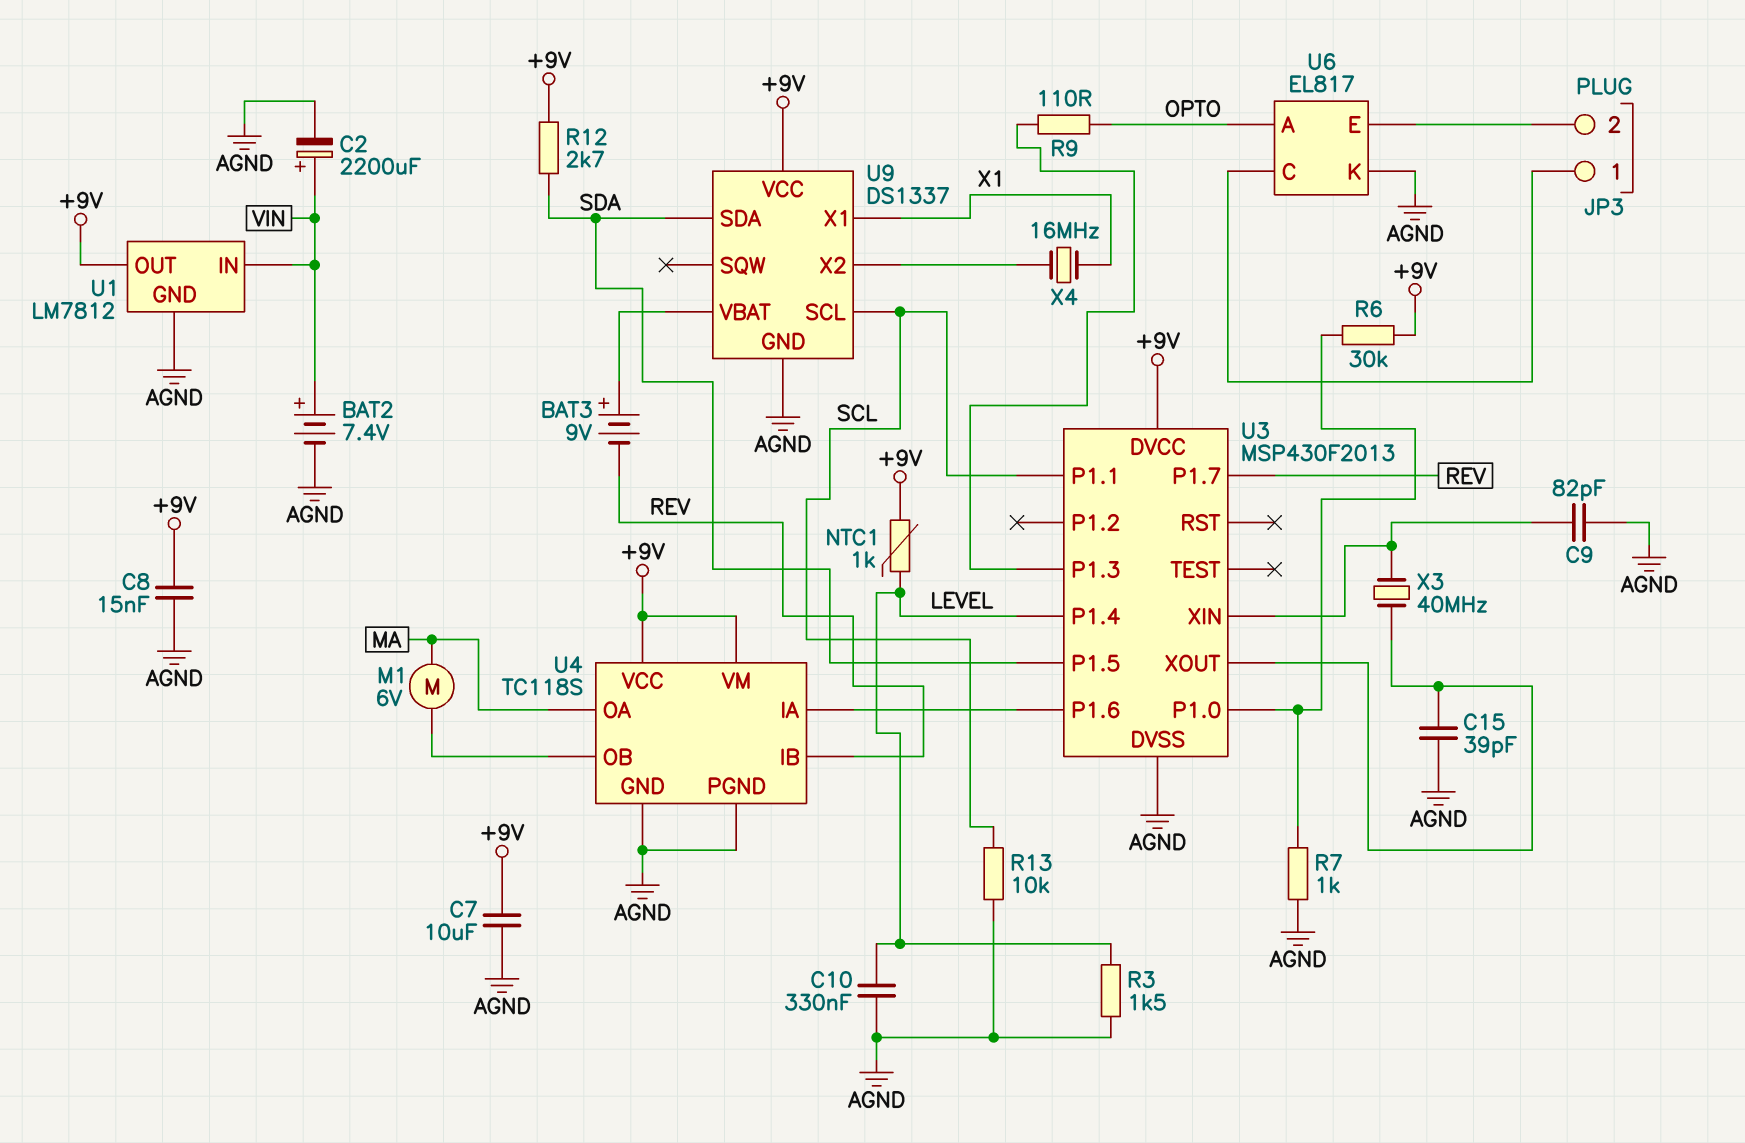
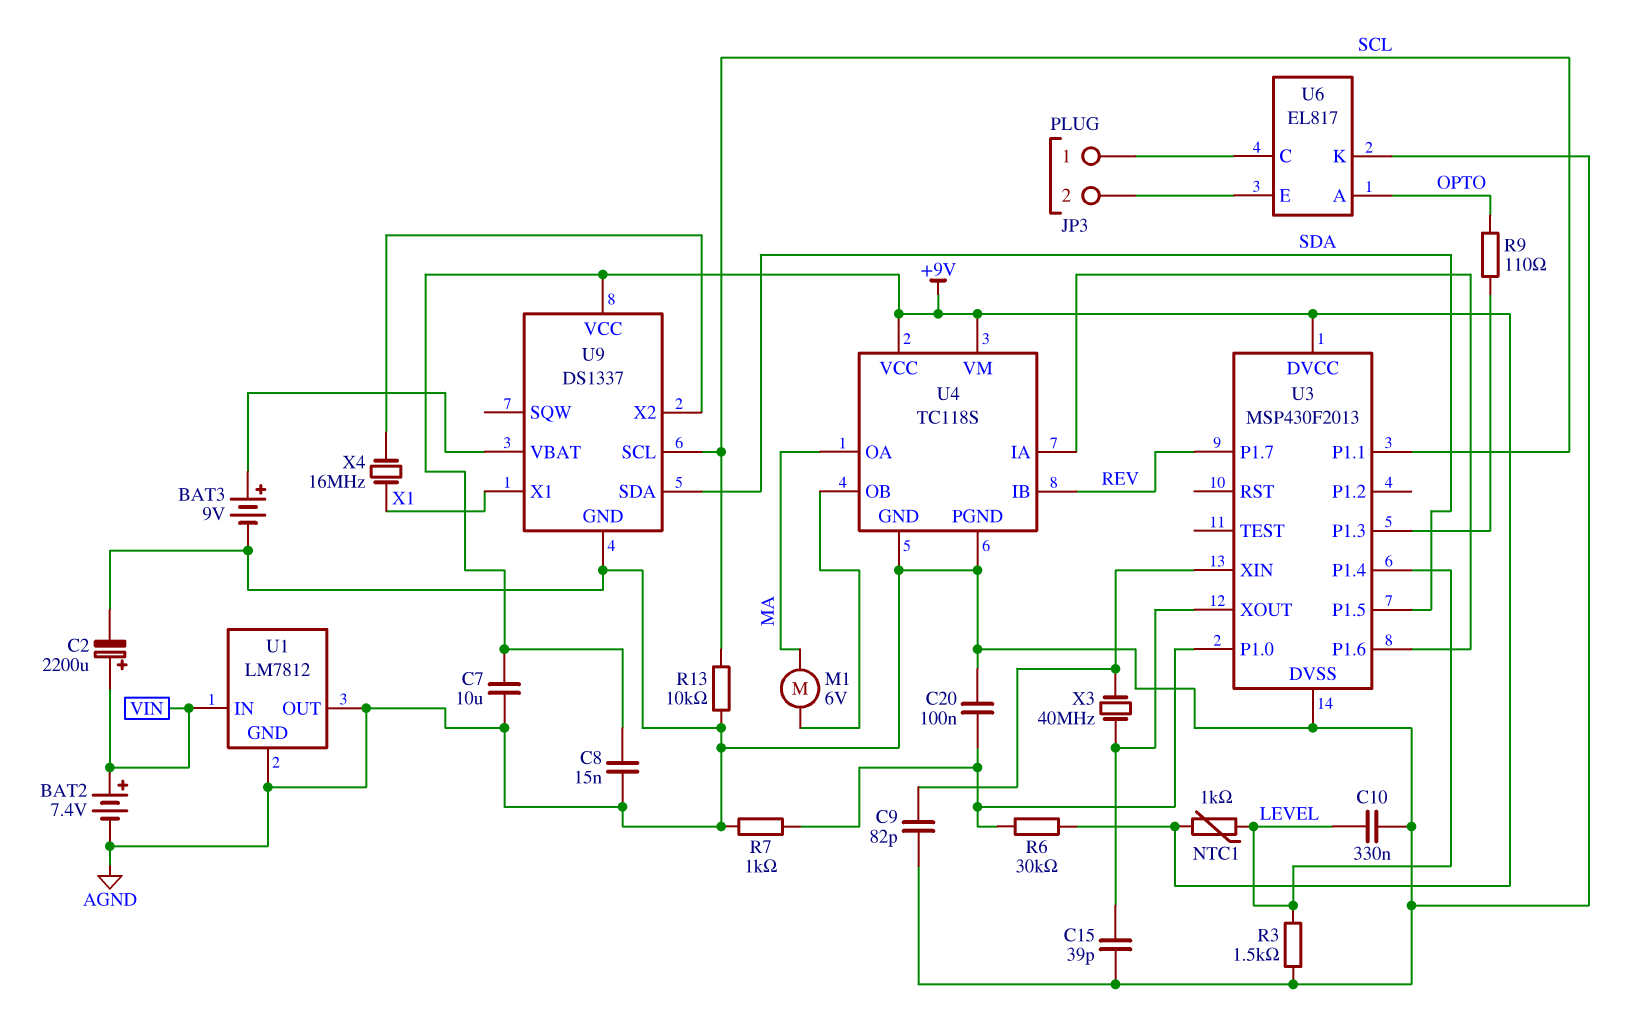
BAT3: 9V (plus U9/VBAT, minus REV) -> 9V (plus U9/VBAT, minus AGND)
C20: none -> 100nF (AGND, U3/P1.0)
R12: 2.7k (+9V, SDA) -> none
U1 pin OUT: +9V -> AGND

